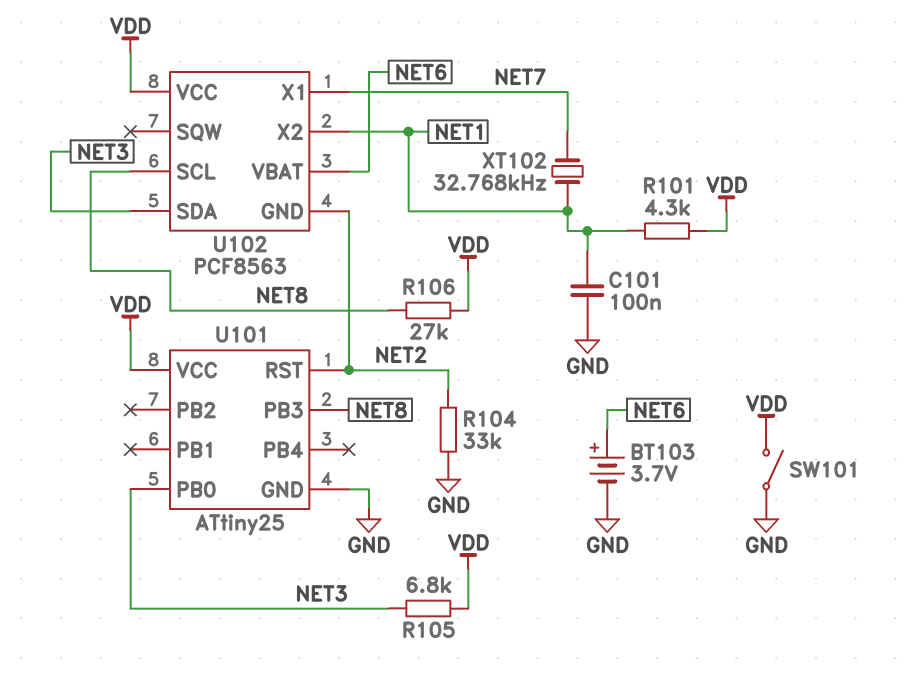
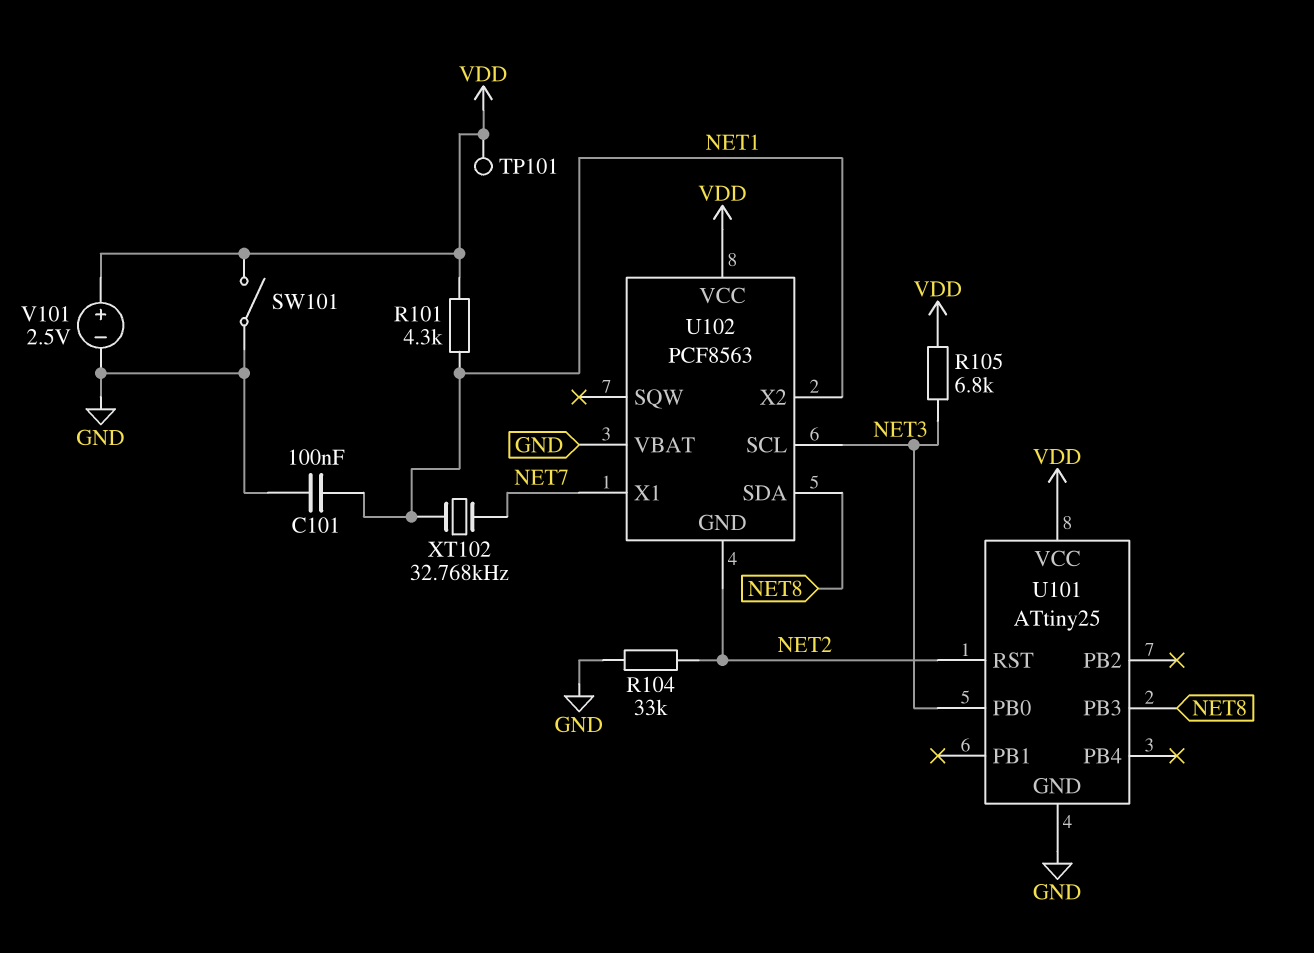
BT103: 3.7V (plus NET6, minus GND) -> none
R106: 27k (NET8, VDD) -> none
TP101: none -> test point (VDD)
U102 pin SCL: NET8 -> NET3
U102 pin SDA: NET3 -> NET8
U102 pin VBAT: NET6 -> GND
V101: none -> 2.5V (plus VDD, minus GND)

